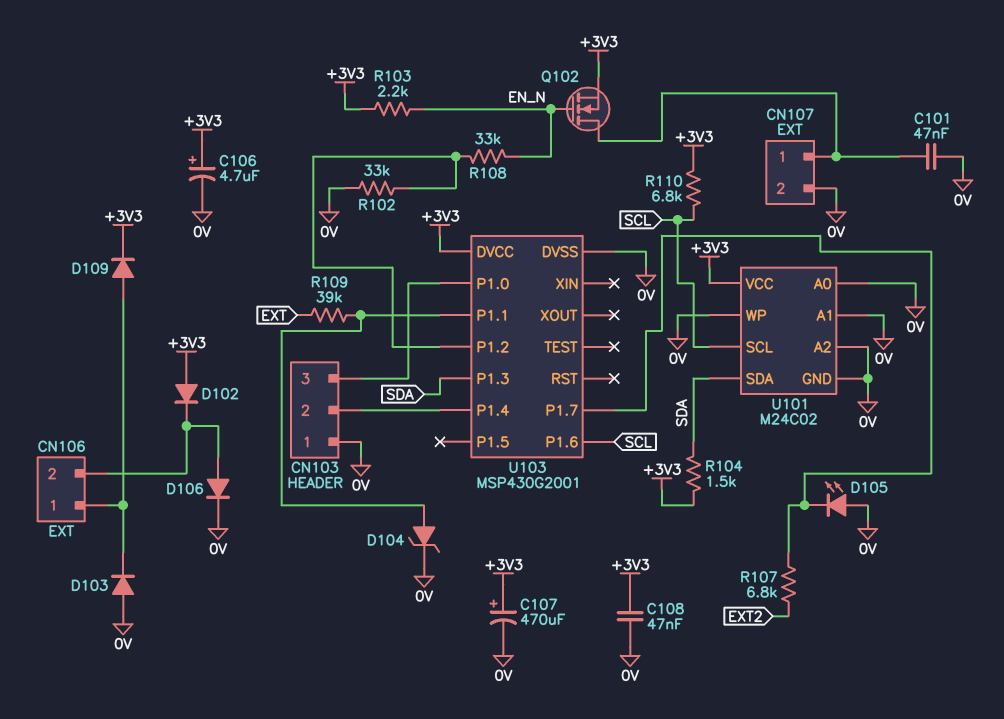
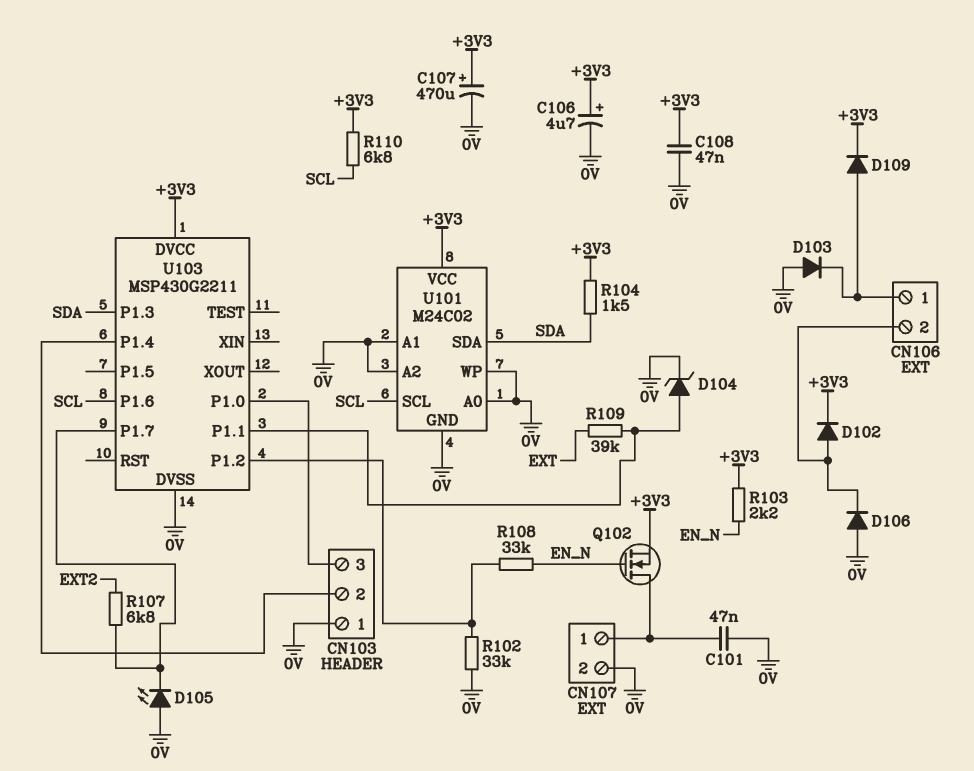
D102: diode (A +3V3, K CN106/2) -> diode (A CN106/2, K +3V3)
D106: diode (A CN106/2, K 0V) -> diode (A 0V, K CN106/2)
U103: MSP430G2001 -> MSP430G2211

